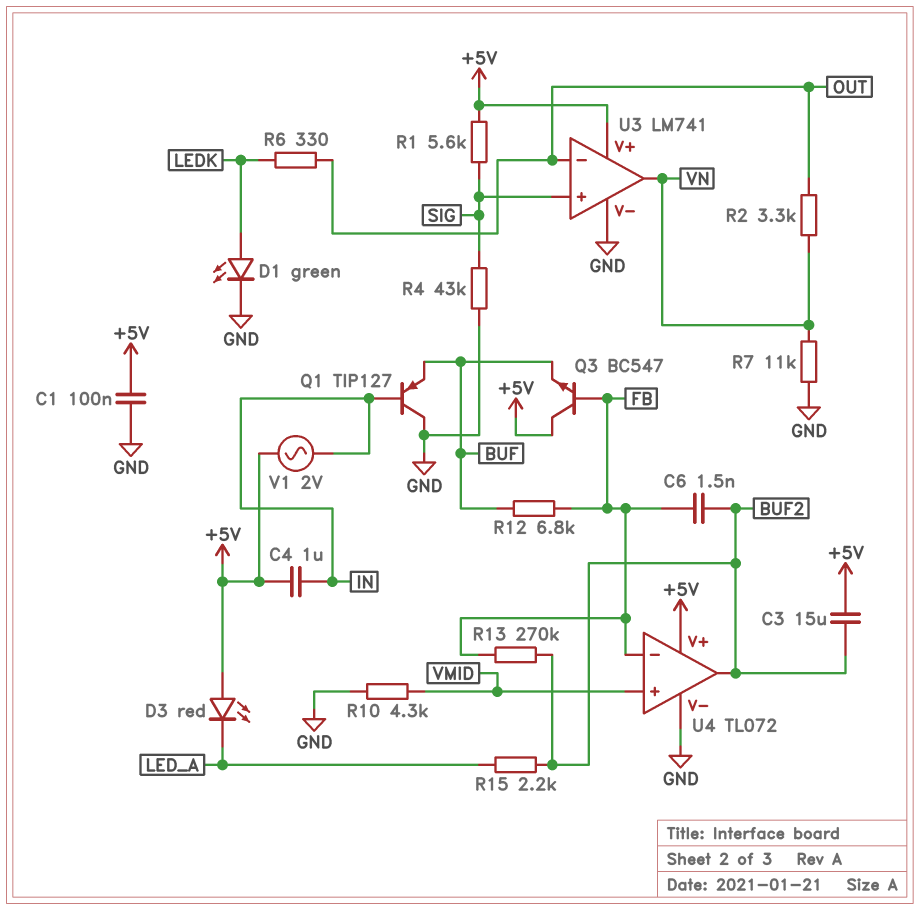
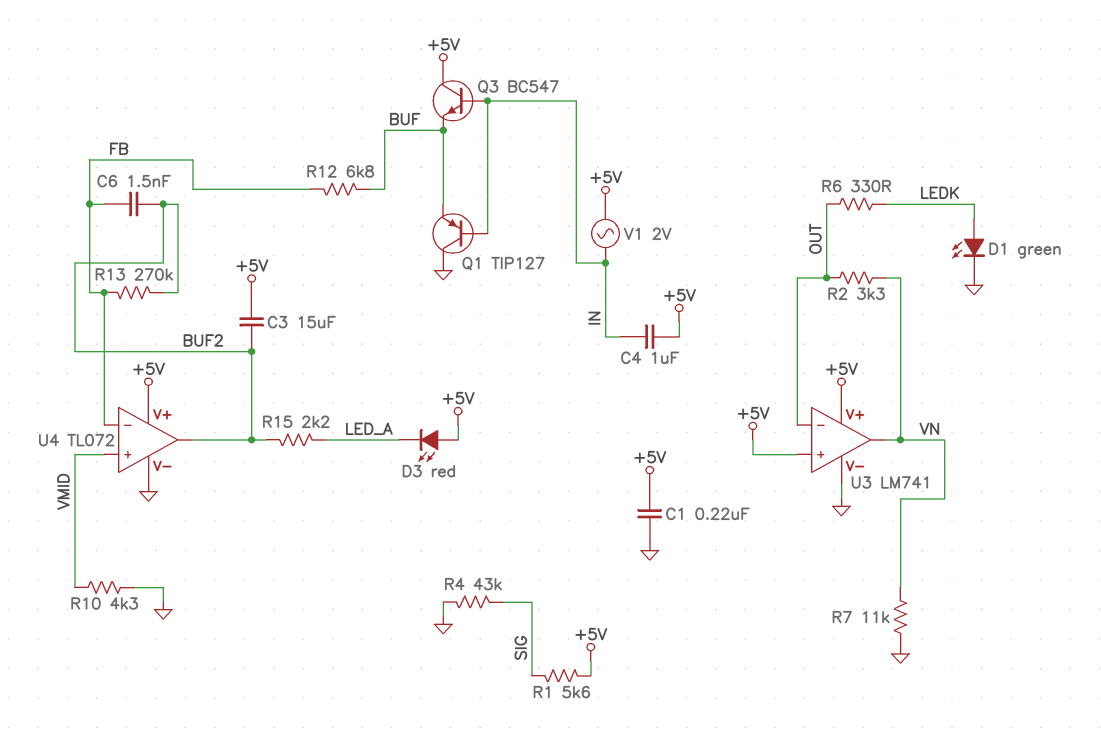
C1: 100nF (+5V, GND) -> 220nF (+5V, GND)
Q3: NPN BC547 (B FB, C +5V, E BUF) -> NPN BC547 (B IN, C +5V, E BUF)
U3 pin in+: SIG -> +5V

